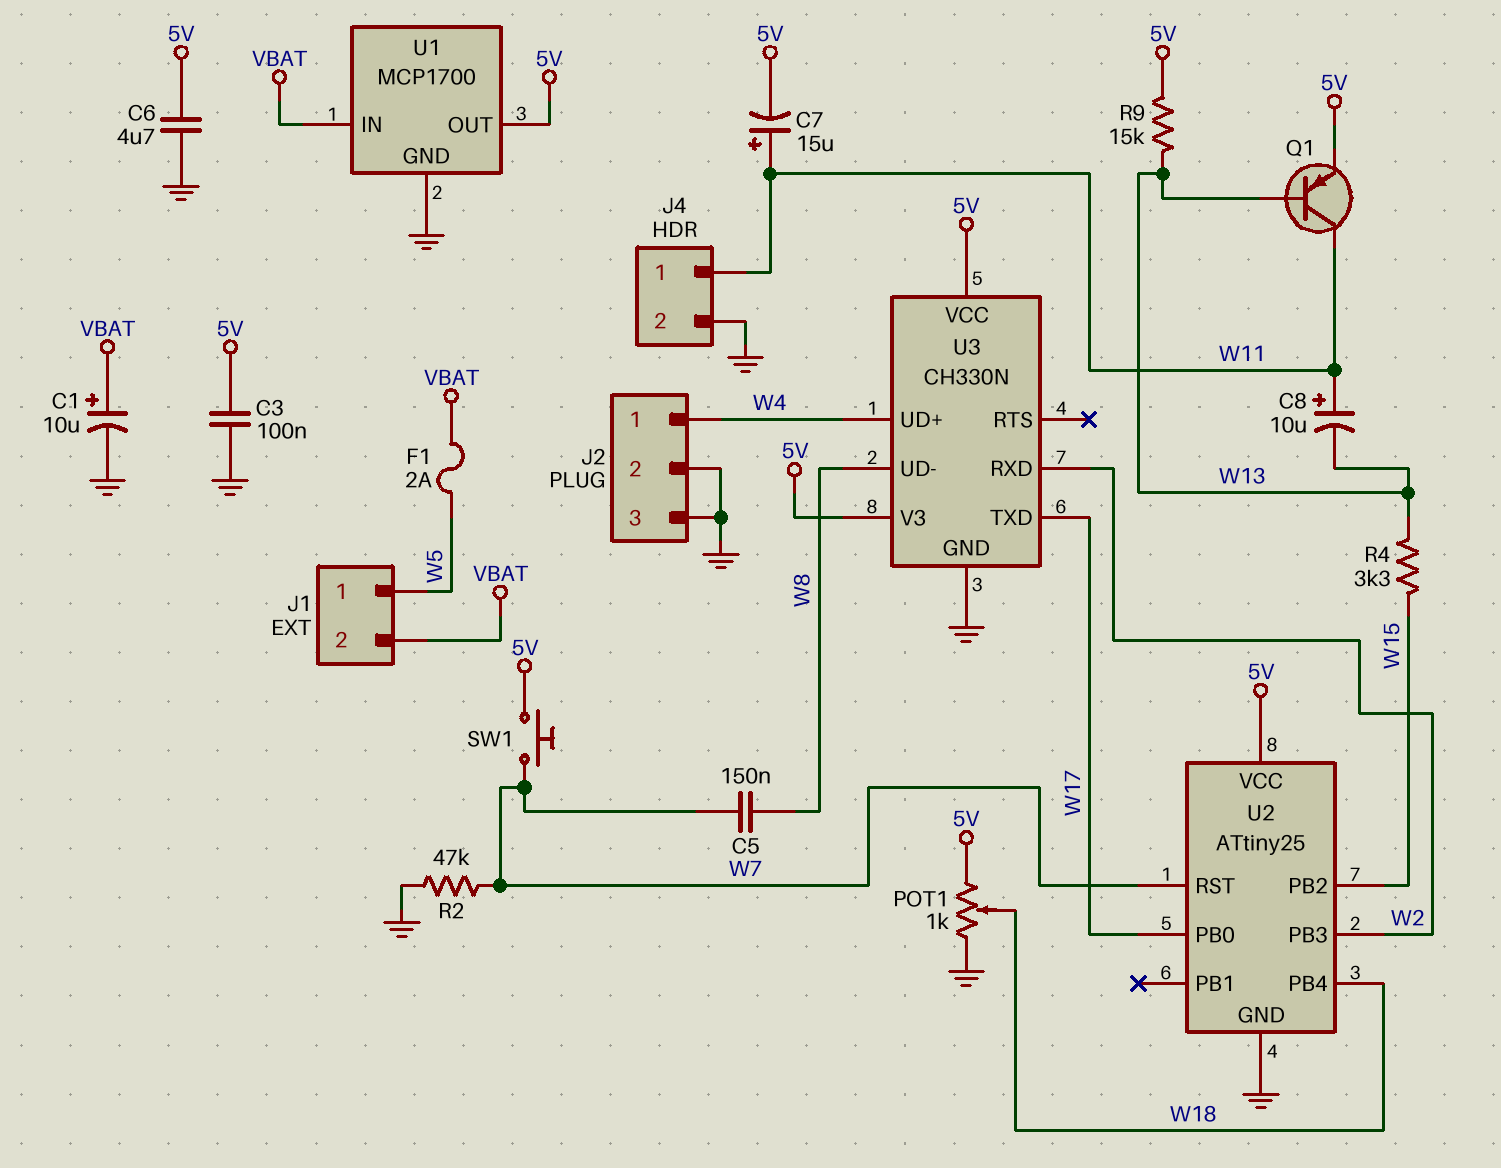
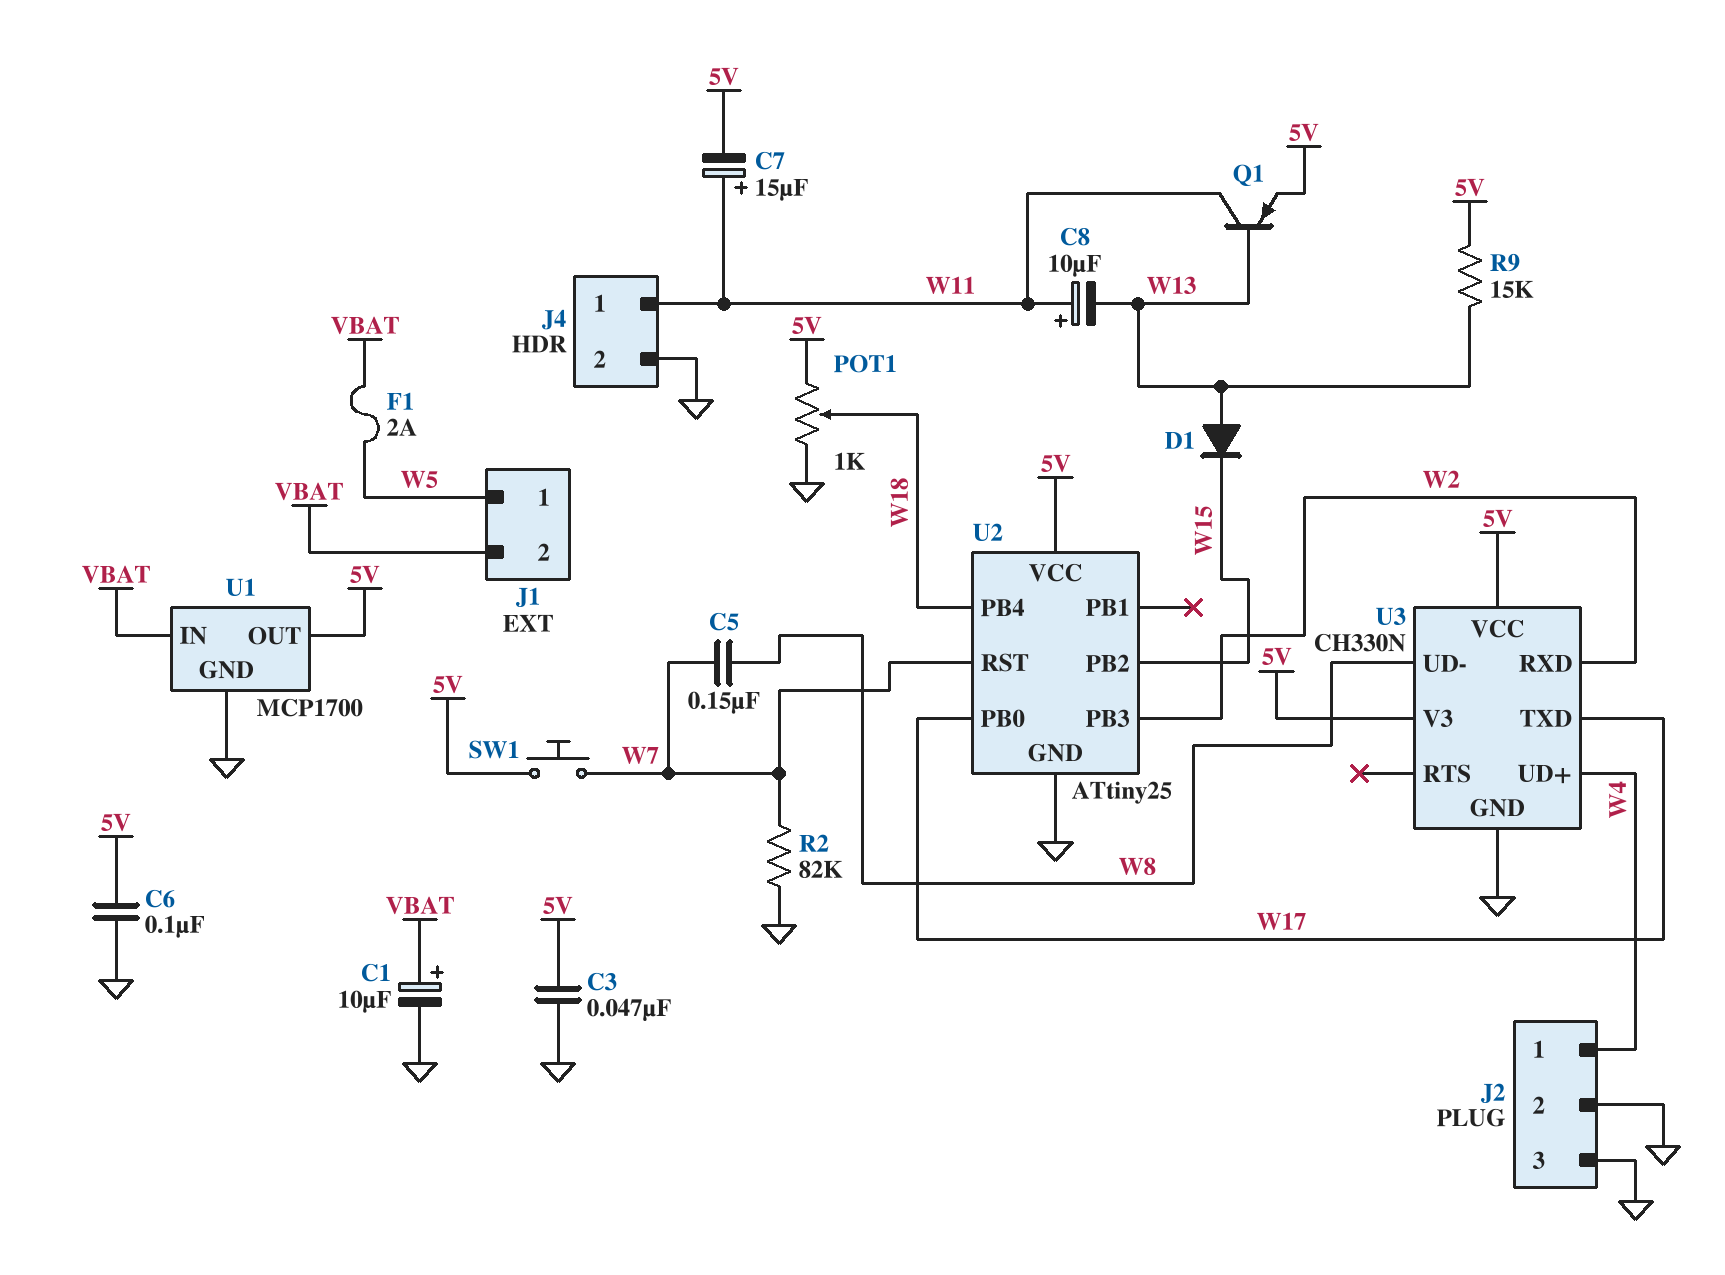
C3: 100nF (5V, GND) -> 47nF (5V, GND)
C6: 4.7uF (5V, GND) -> 100nF (5V, GND)
D1: none -> diode (A W13, K W15)
R2: 47k (GND, W7) -> 82k (GND, W7)
R4: 3.3k (W13, W15) -> none

